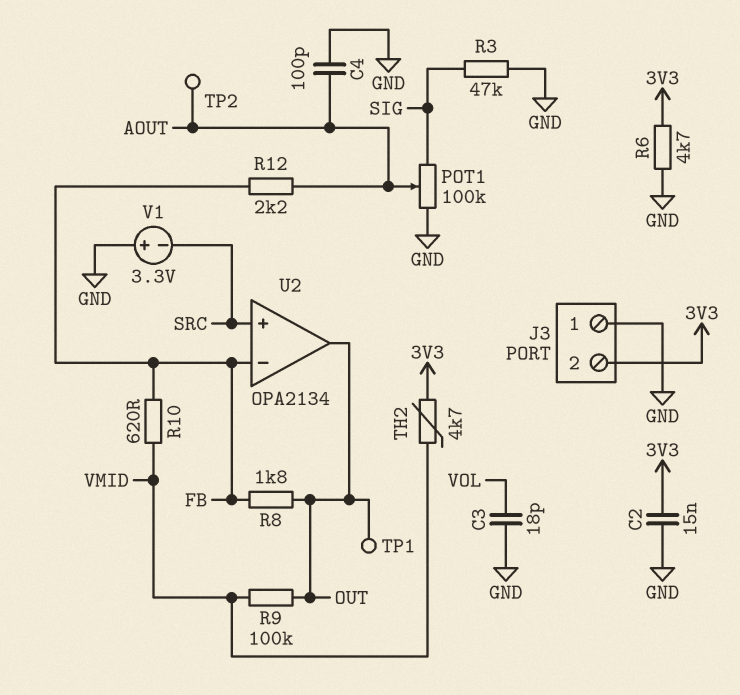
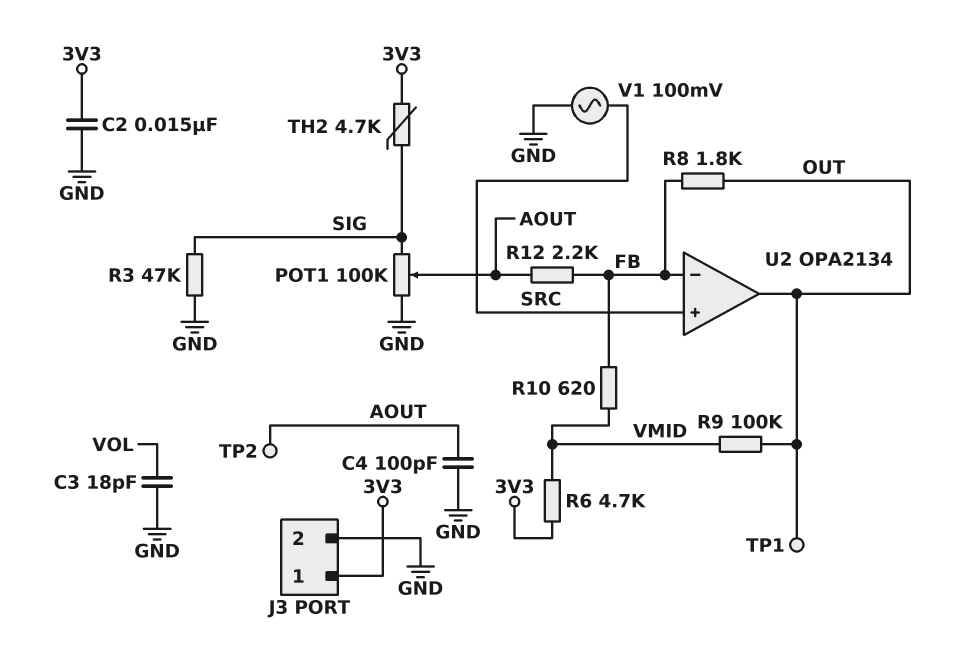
J3 pin 1: GND -> 3V3
J3 pin 2: 3V3 -> GND
R6: 4.7k (3V3, GND) -> 4.7k (3V3, VMID)
TH2: 4.7k (3V3, VMID) -> 4.7k (3V3, SIG)
V1: 3.3V (plus GND, minus SRC) -> AC 100mV (GND, SRC)

